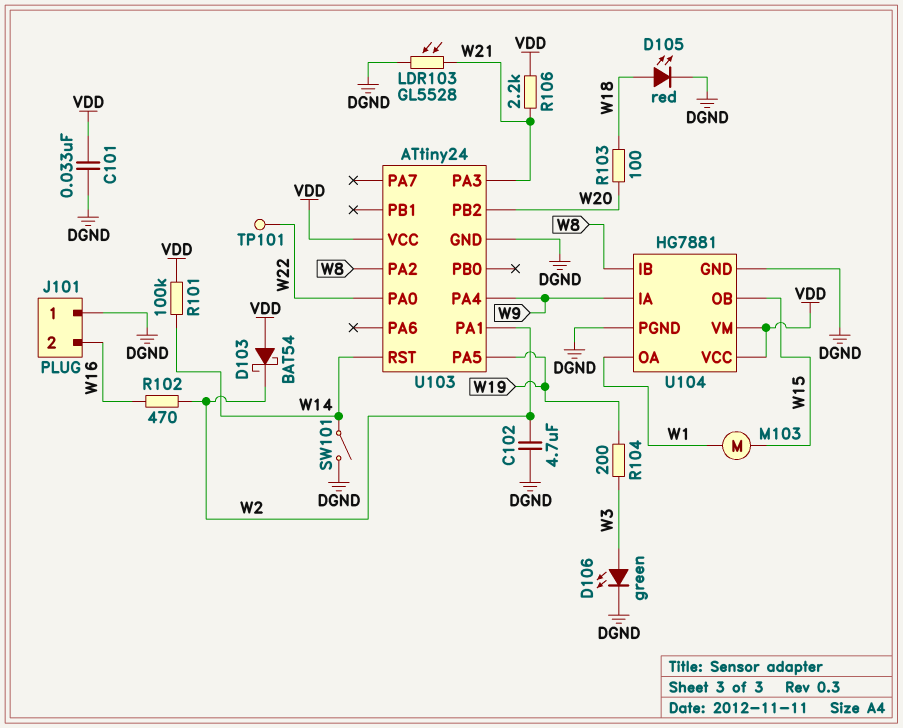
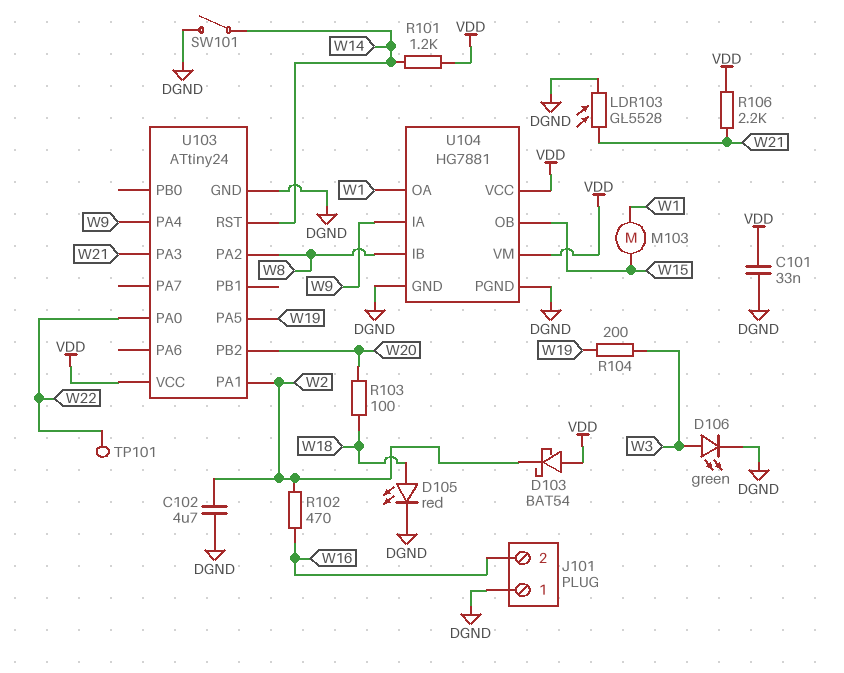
R101: 100k (VDD, W14) -> 1.2k (VDD, W14)

